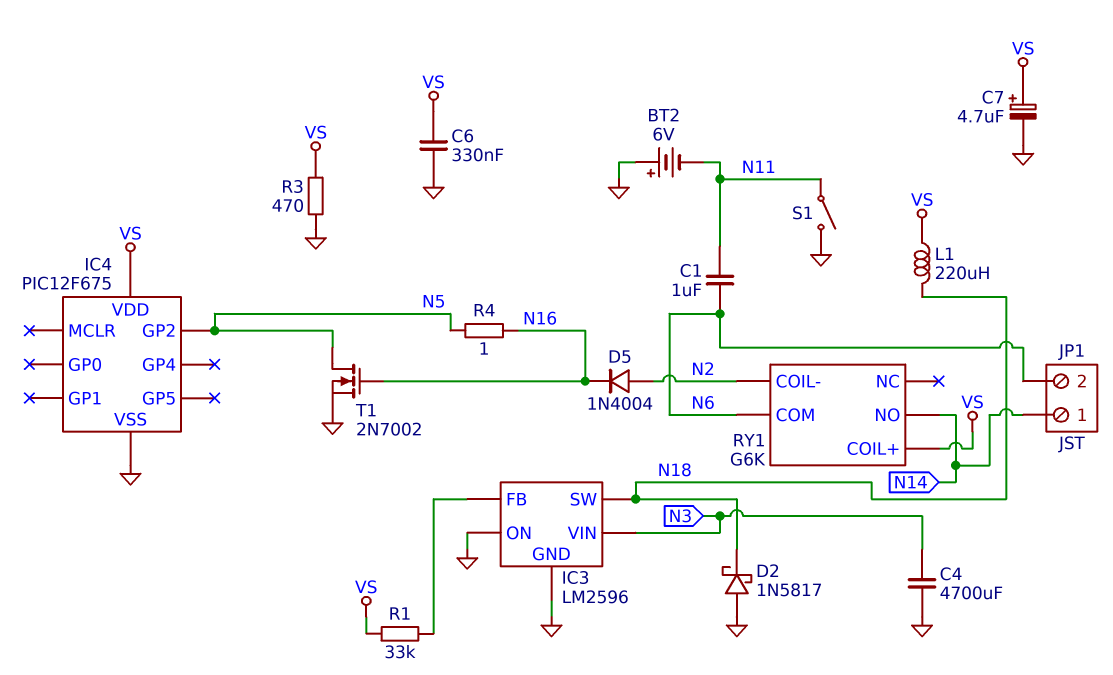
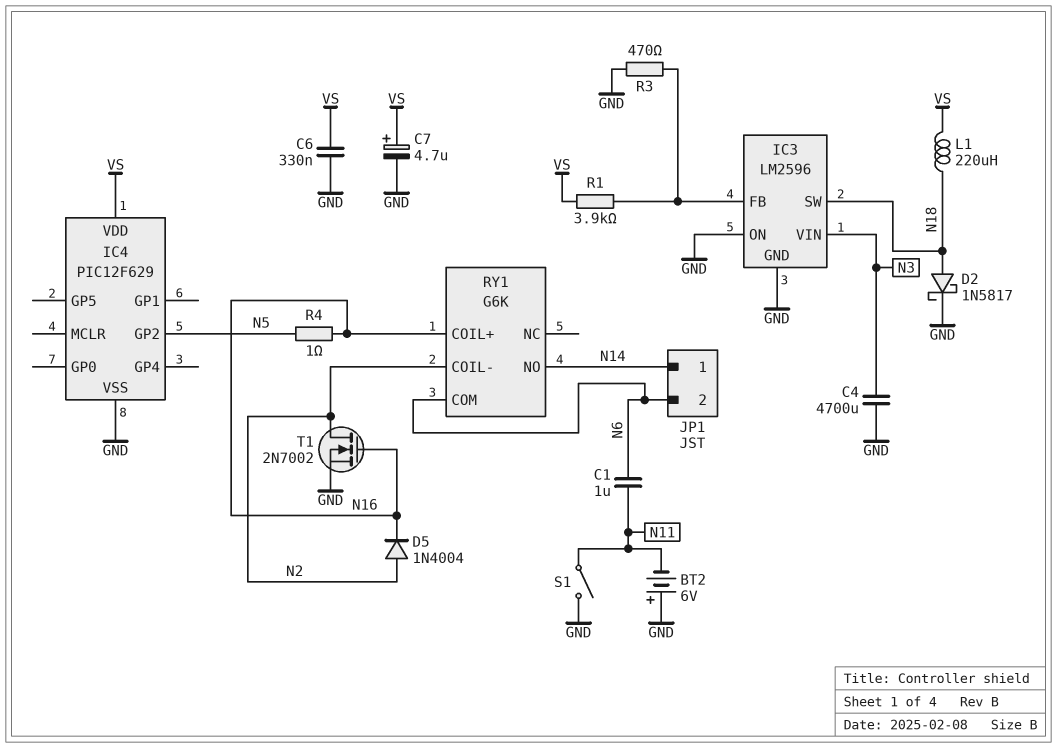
D2: schottky 1N5817 (A GND, K N18) -> schottky 1N5817 (A N18, K GND)
IC4: PIC12F675 -> PIC12F629
R1: 33k (IC3/FB, VS) -> 3.9k (IC3/FB, VS)
R3: 470 (GND, VS) -> 470 (GND, IC3/FB)
RY1 pin COIL+: VS -> N16
T1: NMOS 2N7002 (G N16, D N5, S GND) -> NMOS 2N7002 (G N16, D N2, S GND)

